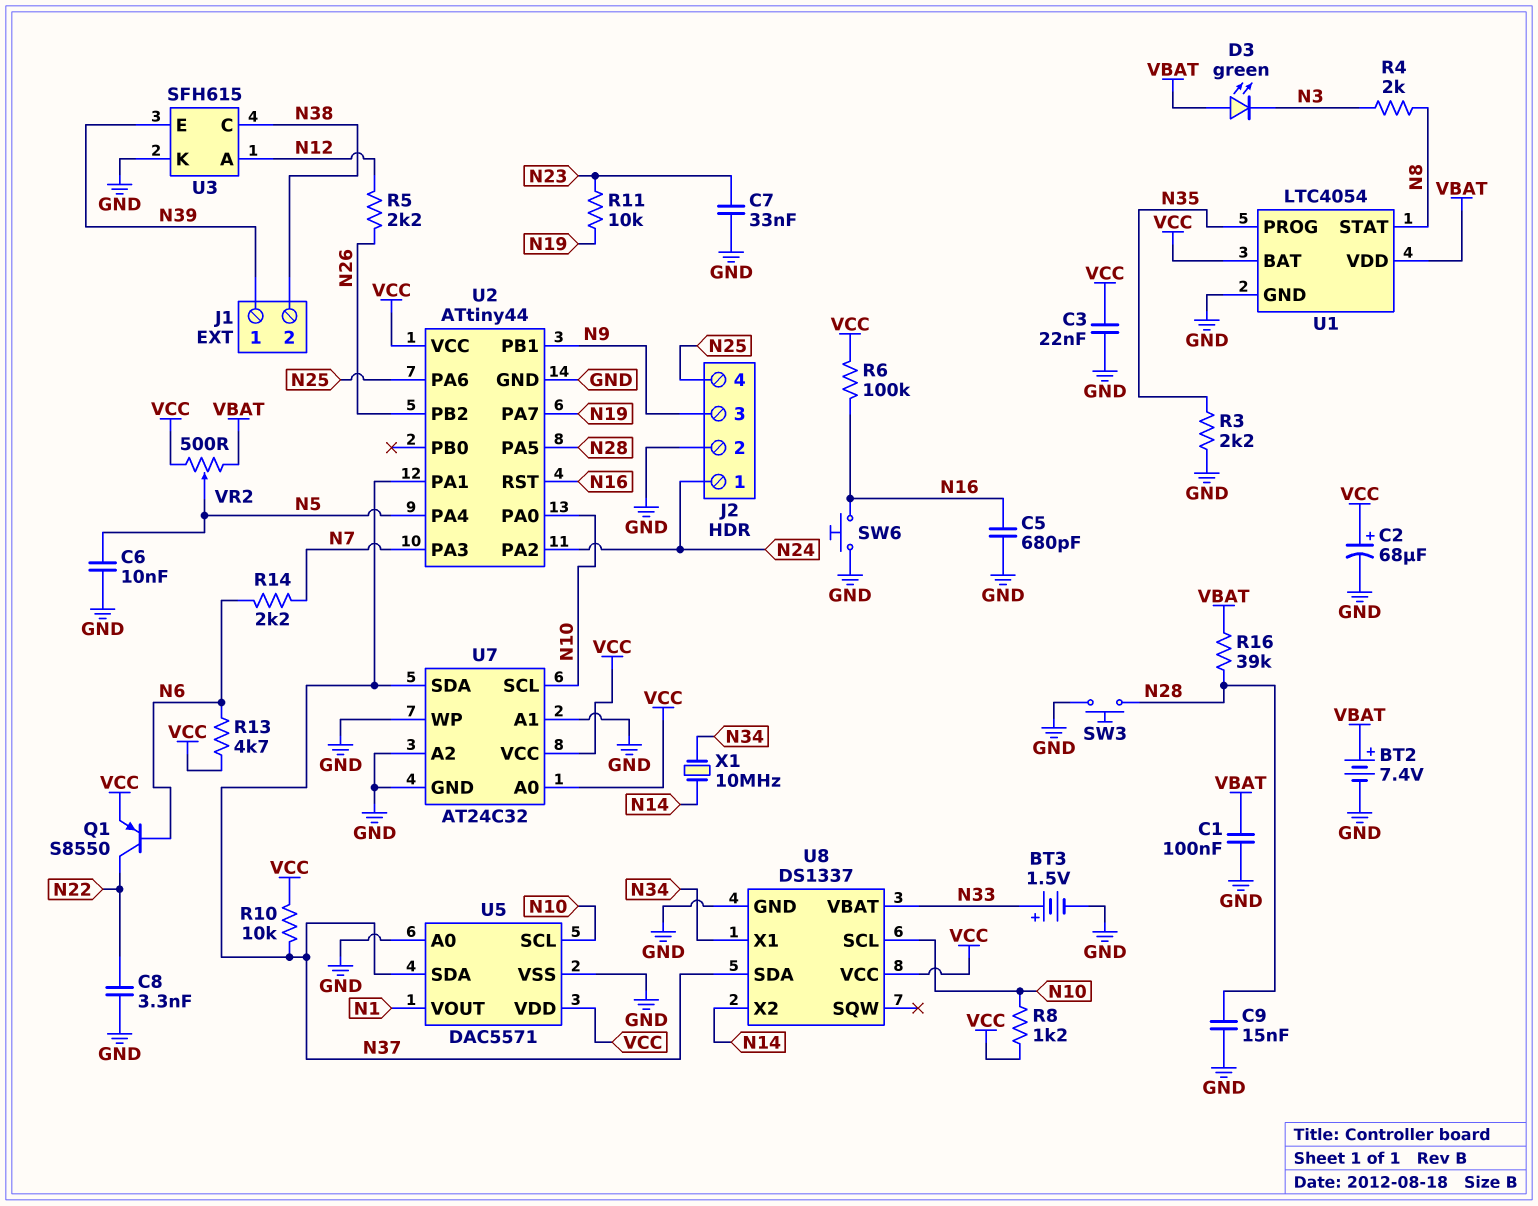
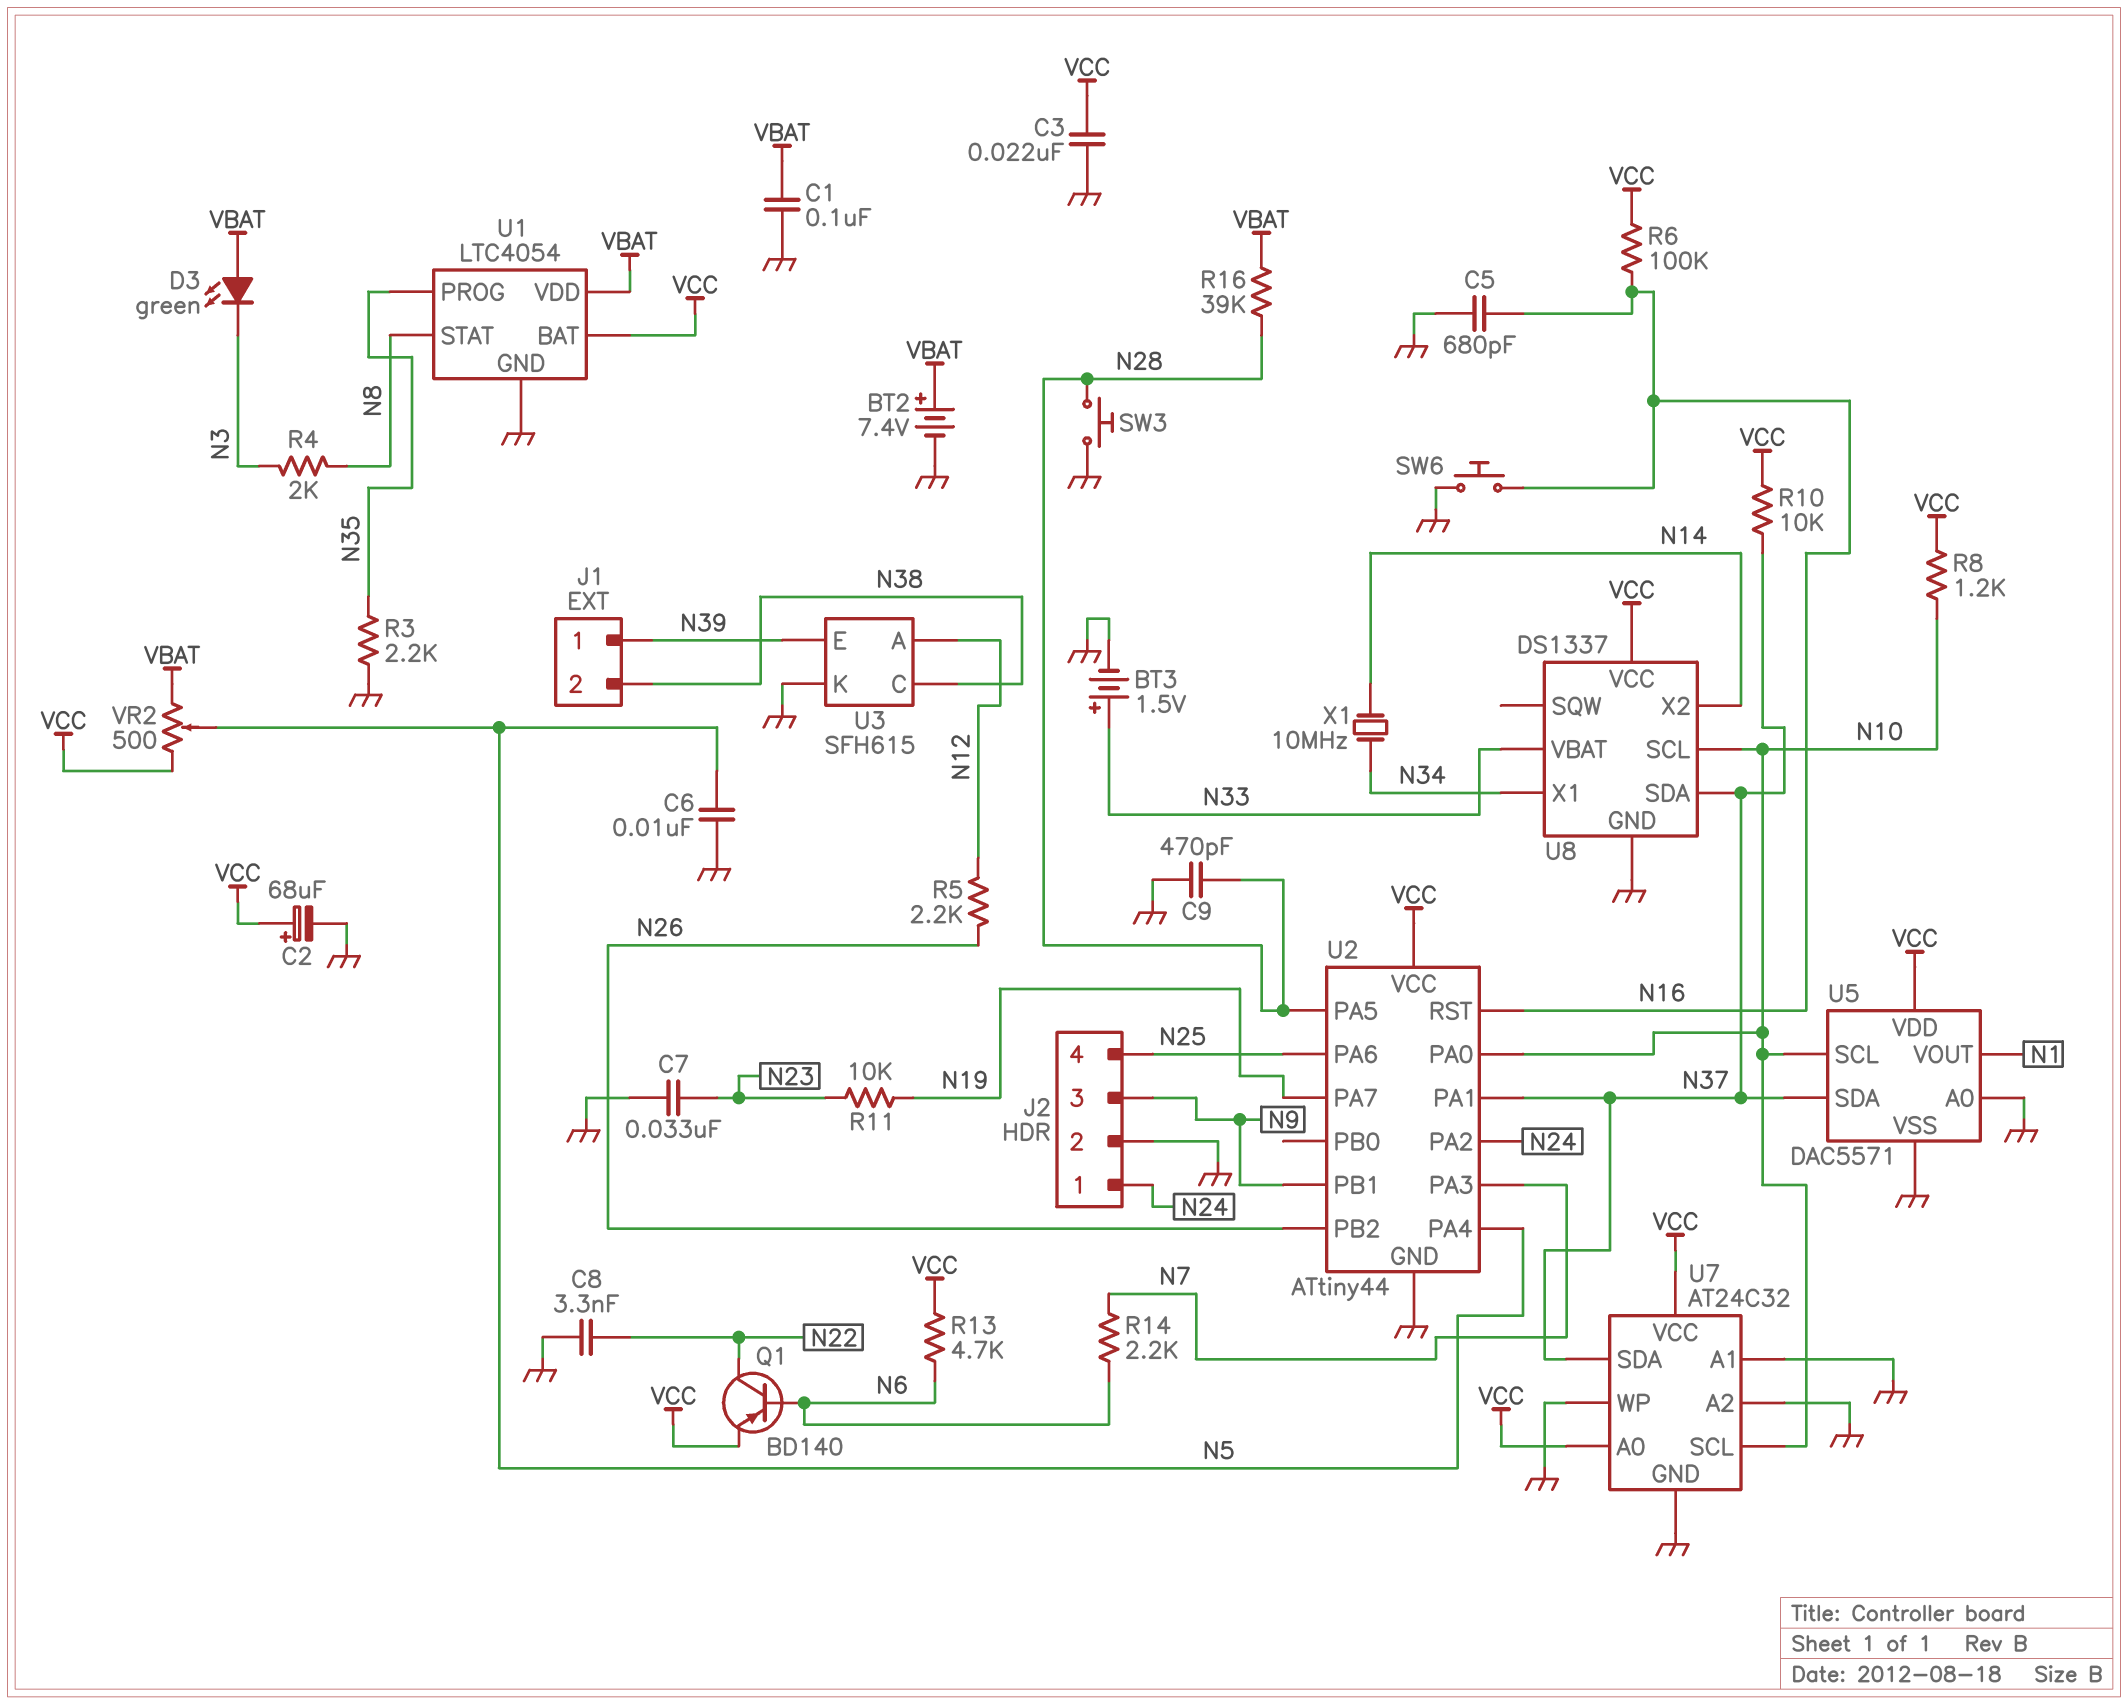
C9: 15nF (GND, N28) -> 470pF (GND, N28)
Q1: PNP S8550 (B N6, C N22, E VCC) -> PNP BD140 (B N6, C N22, E VCC)

